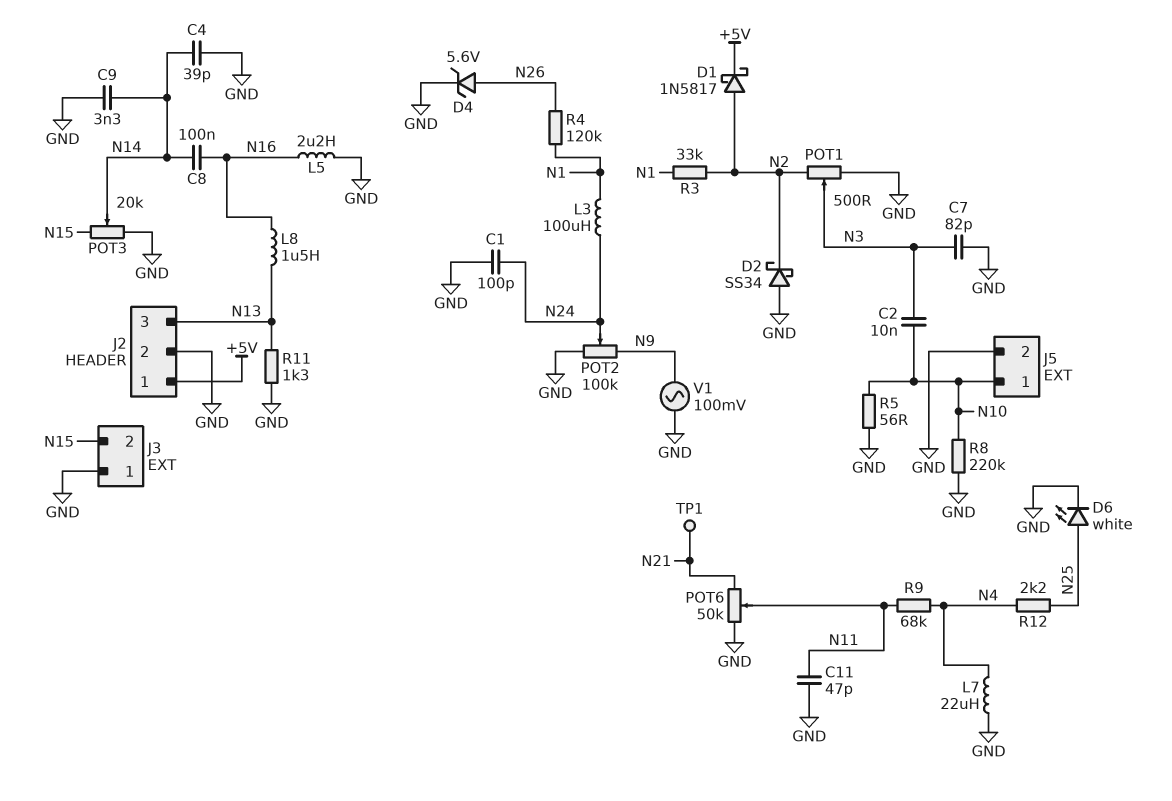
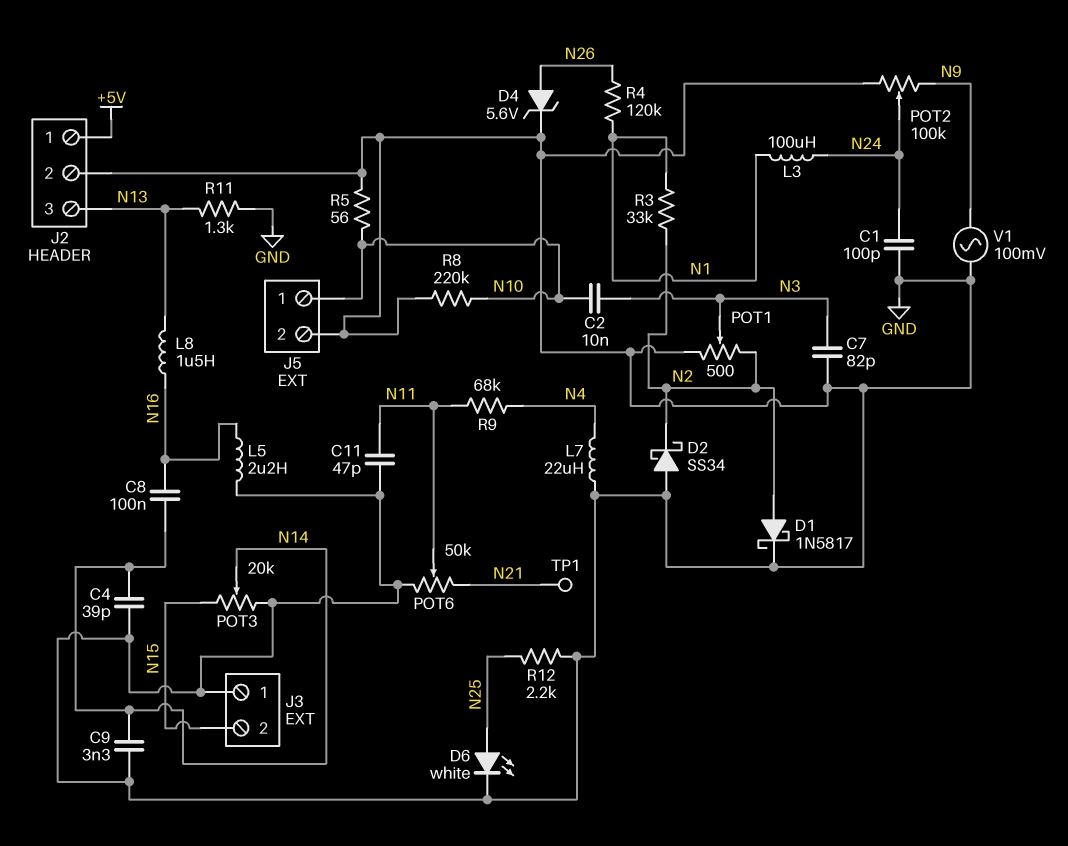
D1: schottky 1N5817 (A N2, K +5V) -> schottky 1N5817 (A N2, K GND)
R12: 2.2k (N4, N25) -> 2.2k (GND, N25)

